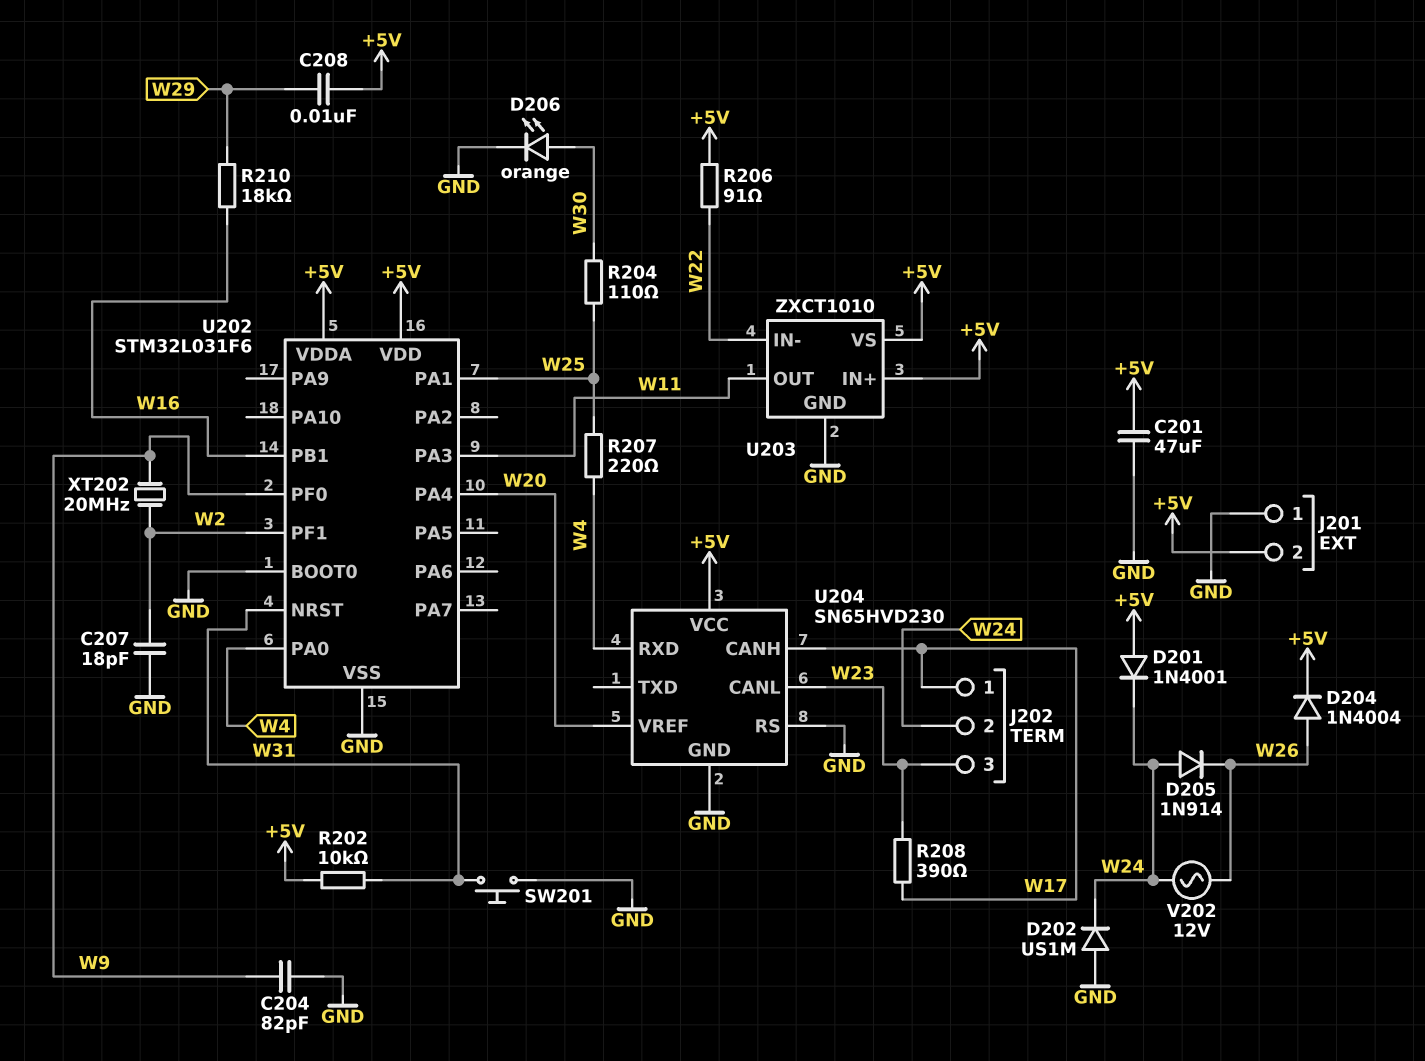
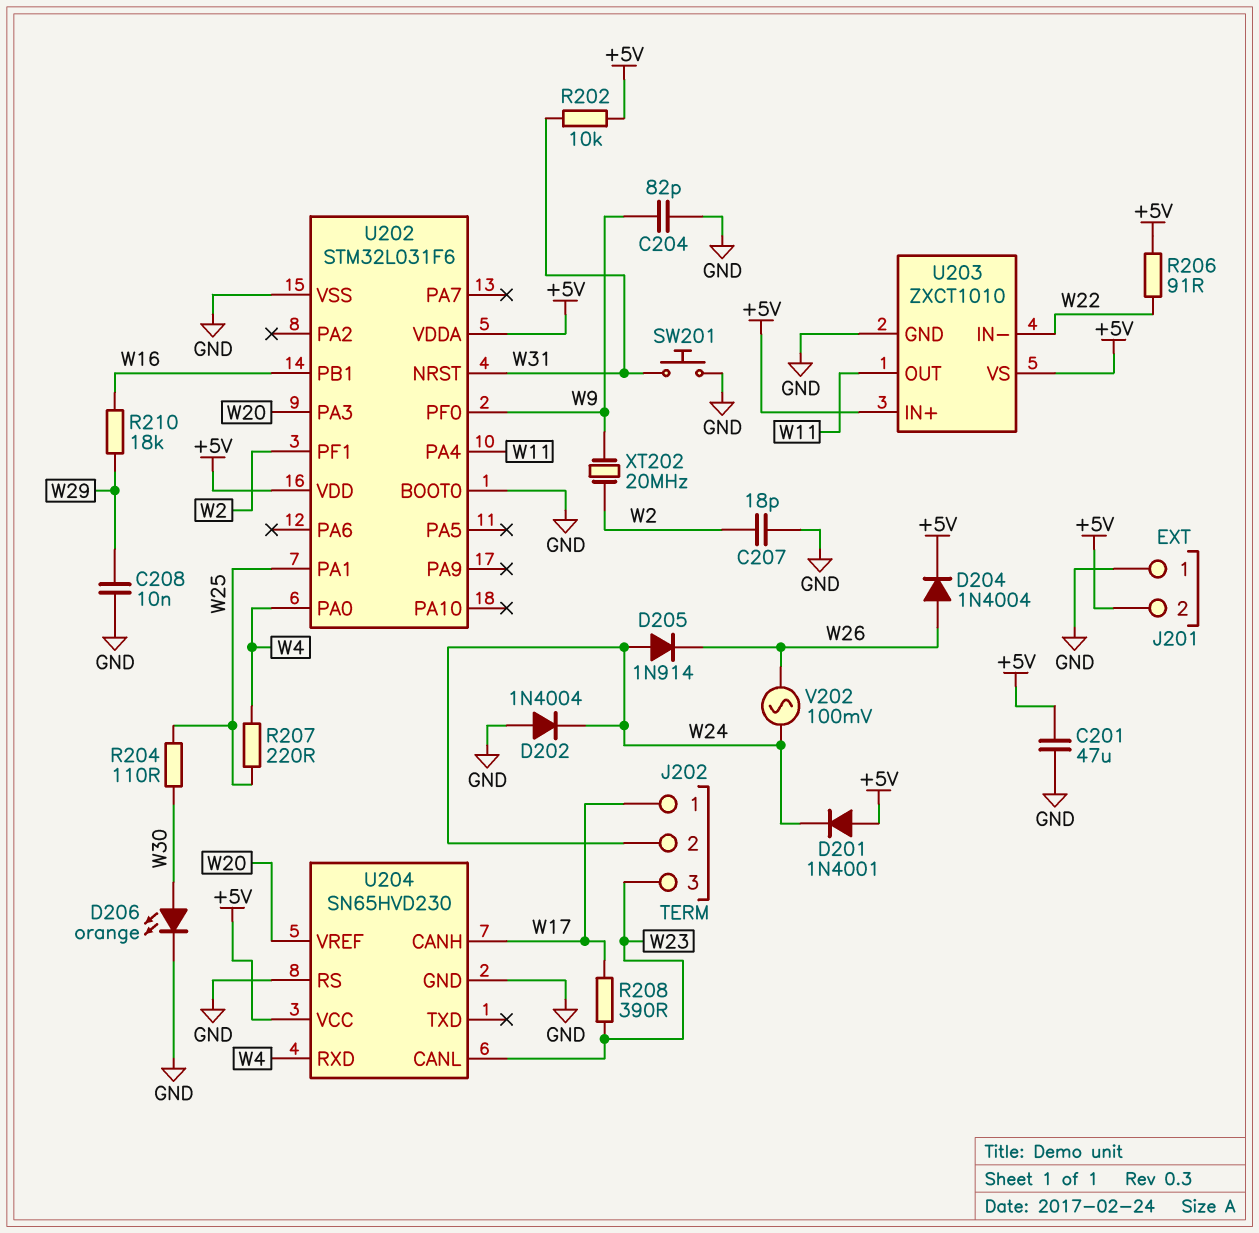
C208: 10nF (+5V, W29) -> 10nF (GND, W29)
D202: diode US1M (A GND, K W24) -> diode 1N4004 (A GND, K W24)
U202 pin PA3: W11 -> W20
U202 pin PA4: W20 -> W11
V202: AC 12V (W24, W26) -> AC 100mV (W24, W26)

